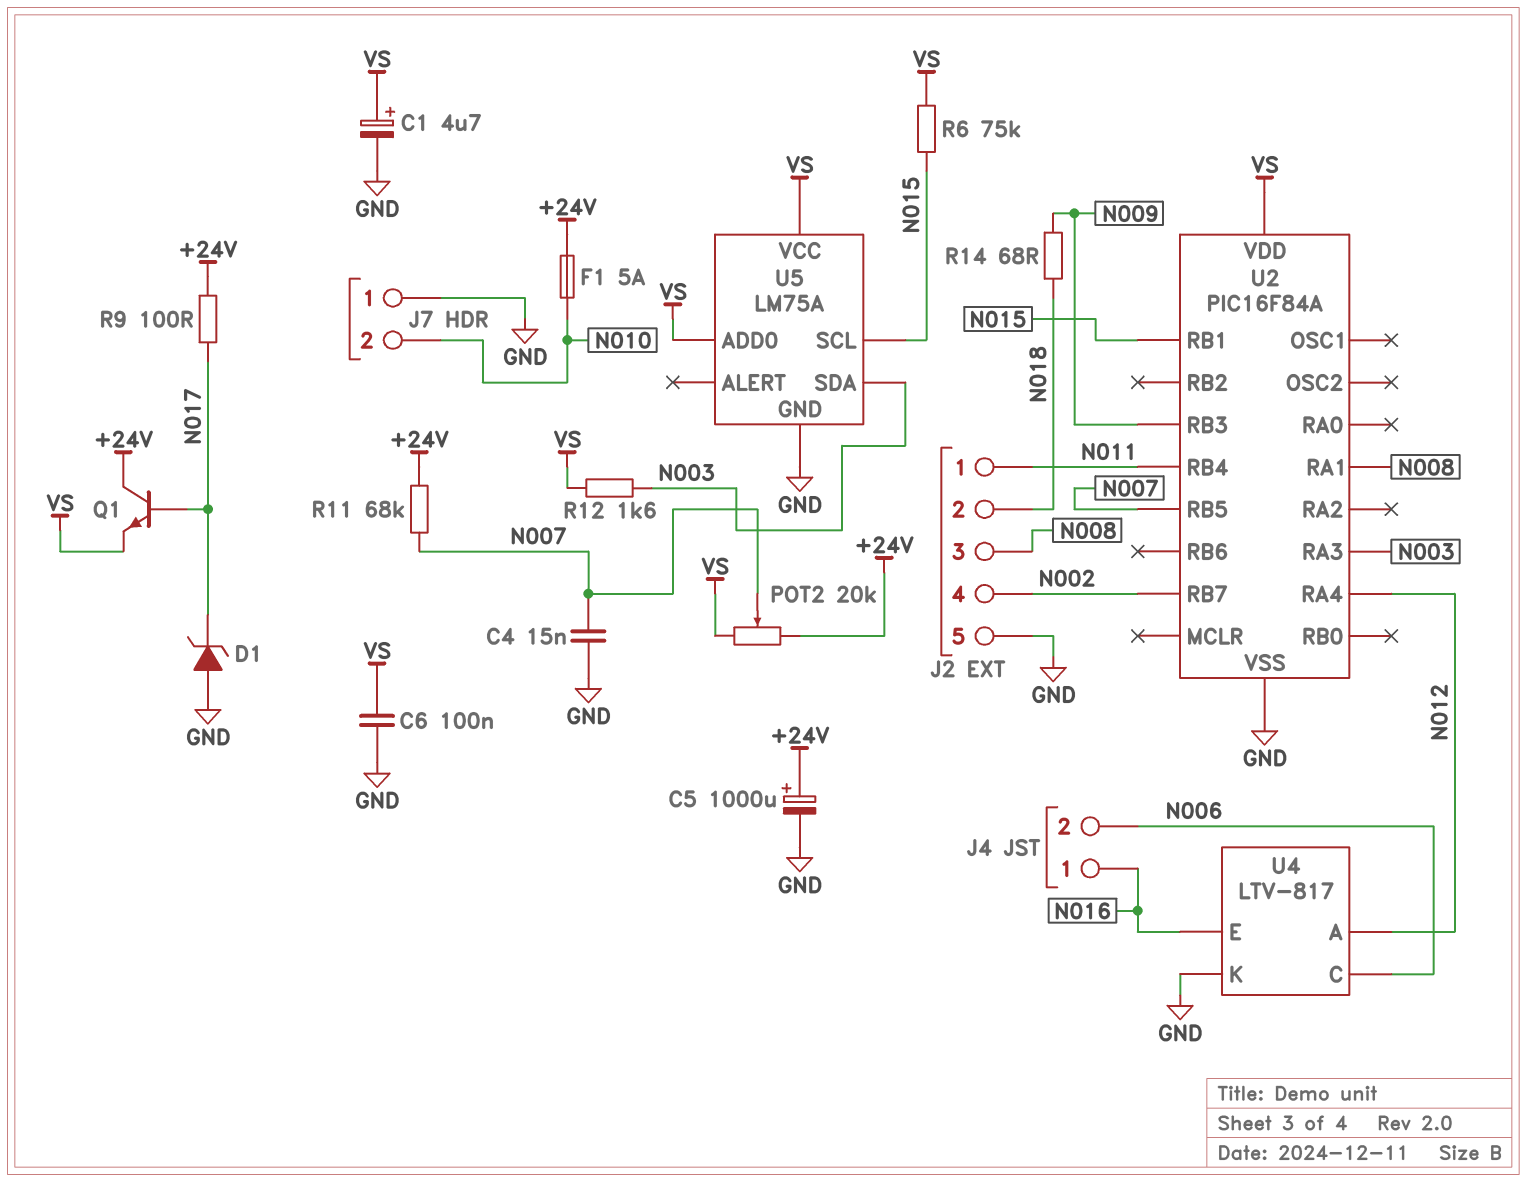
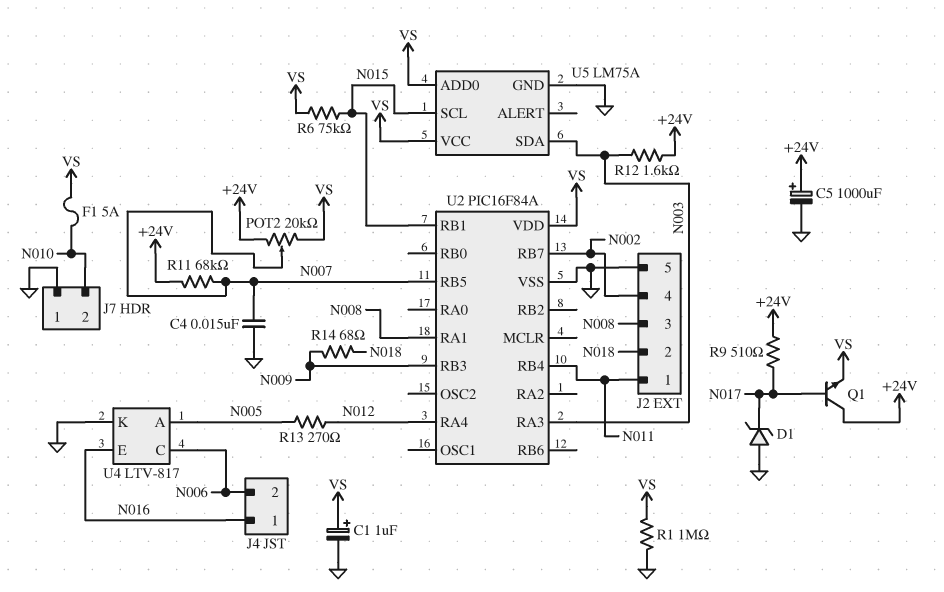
C1: 4.7uF (plus VS, minus GND) -> 1uF (plus VS, minus GND)
C6: 100nF (GND, VS) -> none
F1: 5A (+24V, N010) -> 5A (N010, VS)
R1: none -> 1M (GND, VS)
R9: 100 (+24V, N017) -> 510 (+24V, N017)
R12: 1.6k (N003, VS) -> 1.6k (+24V, N003)
R13: none -> 270 (N005, N012)
U4 pin A: N012 -> N005

